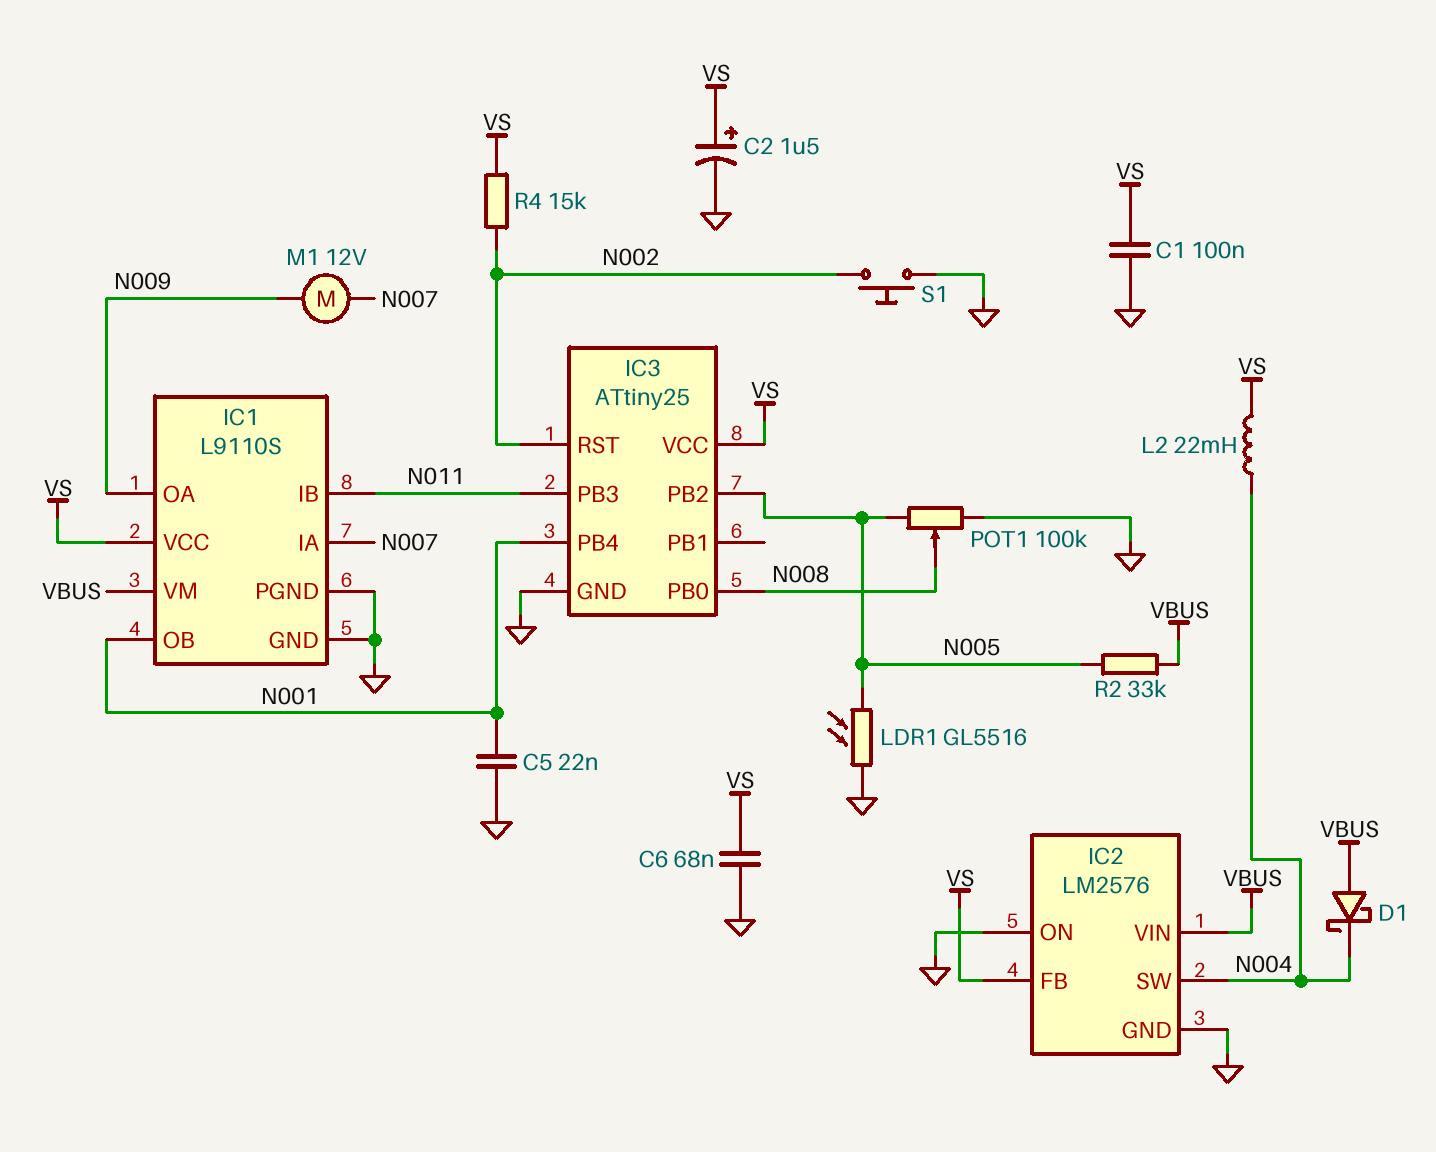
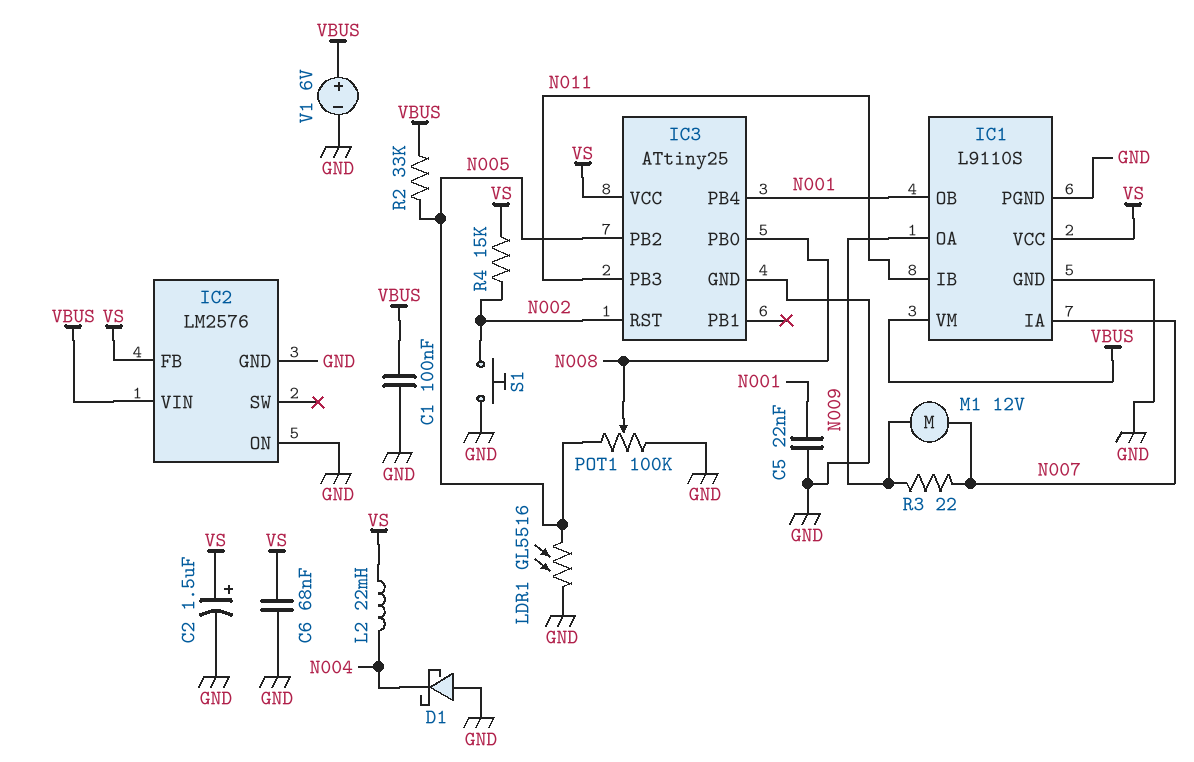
C1: 100nF (GND, VS) -> 100nF (GND, VBUS)
D1: schottky (A VBUS, K N004) -> schottky (A GND, K N004)
IC2 pin SW: N004 -> none
R3: none -> 22 (N007, N009)
V1: none -> 6V (plus VBUS, minus GND)

